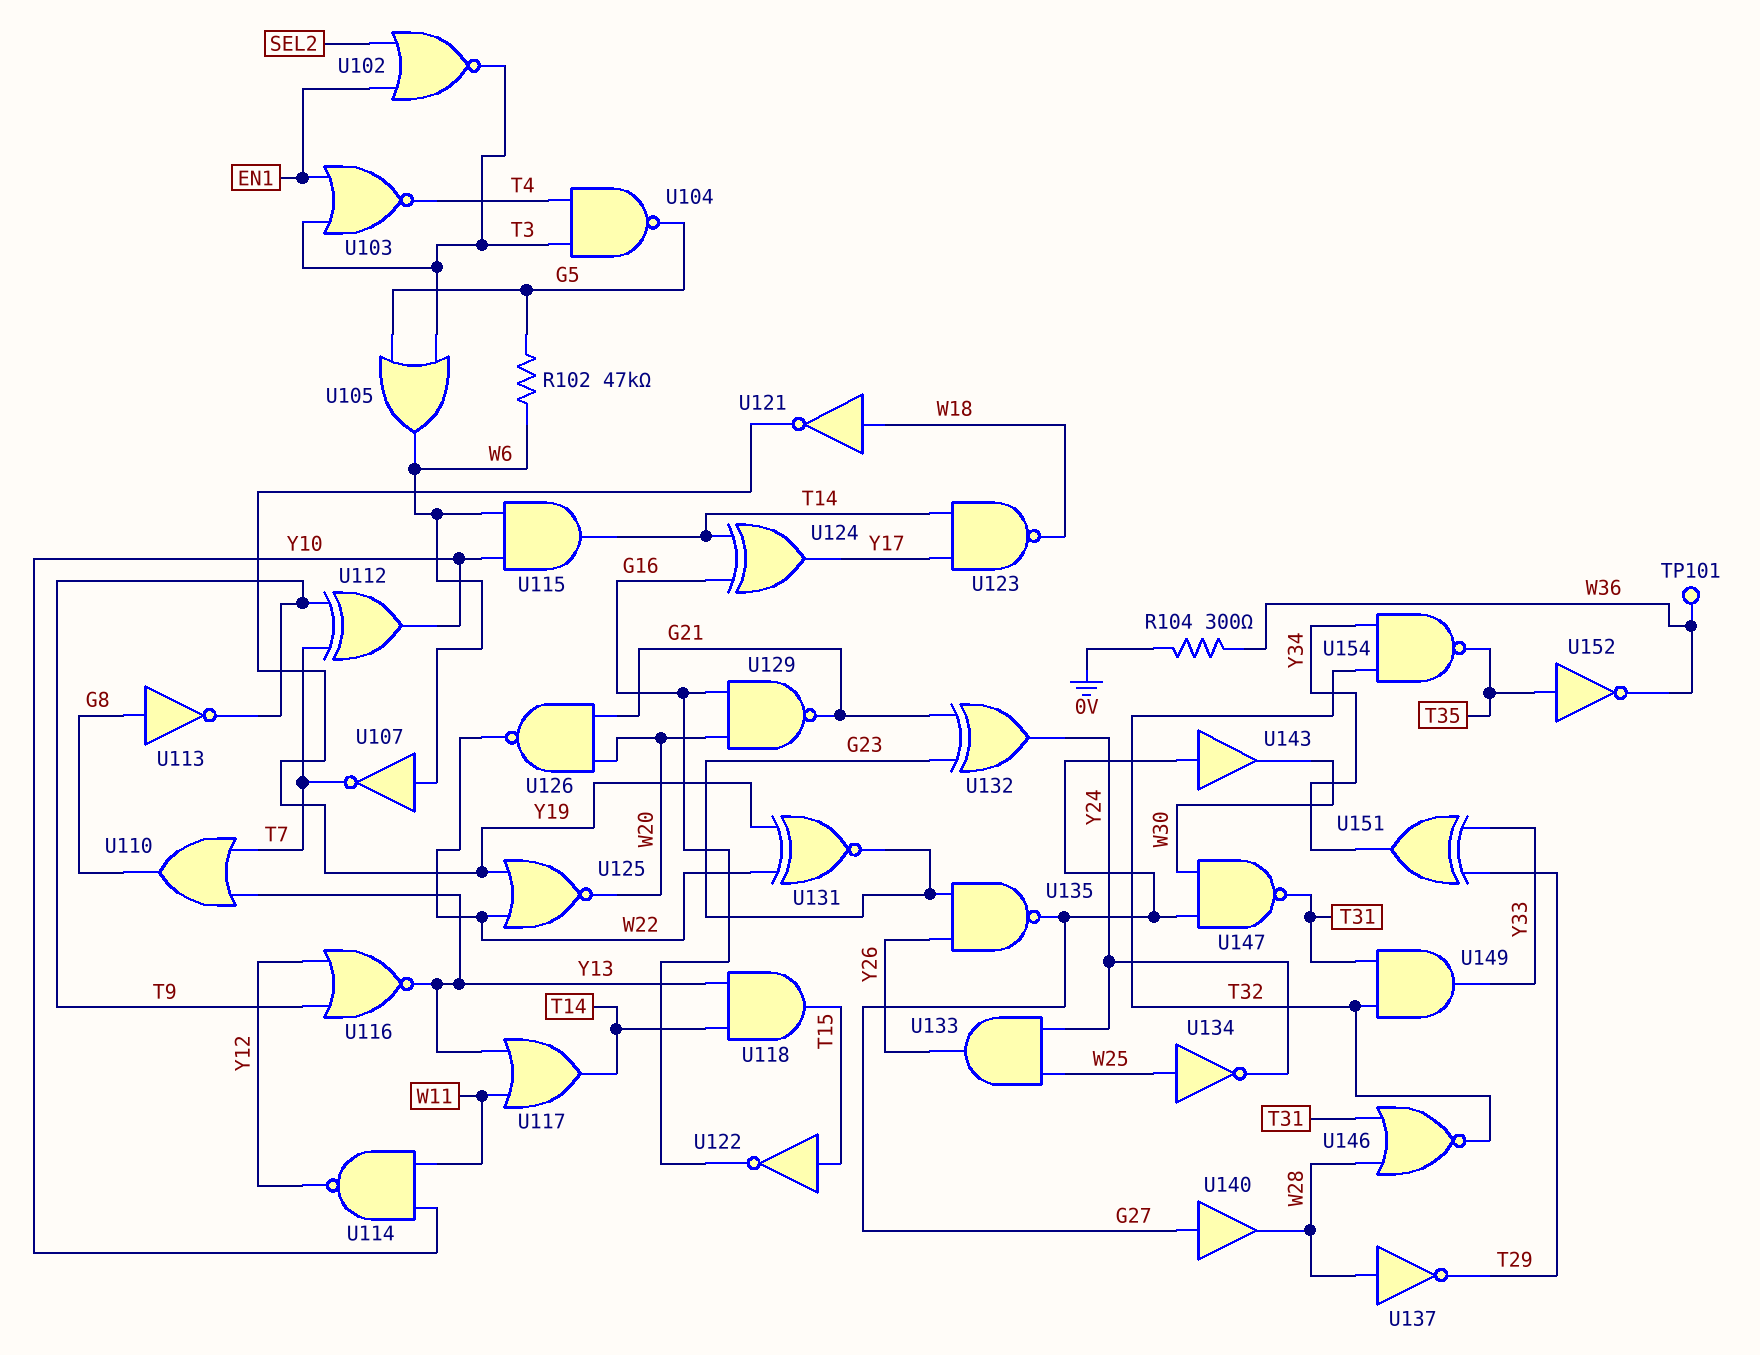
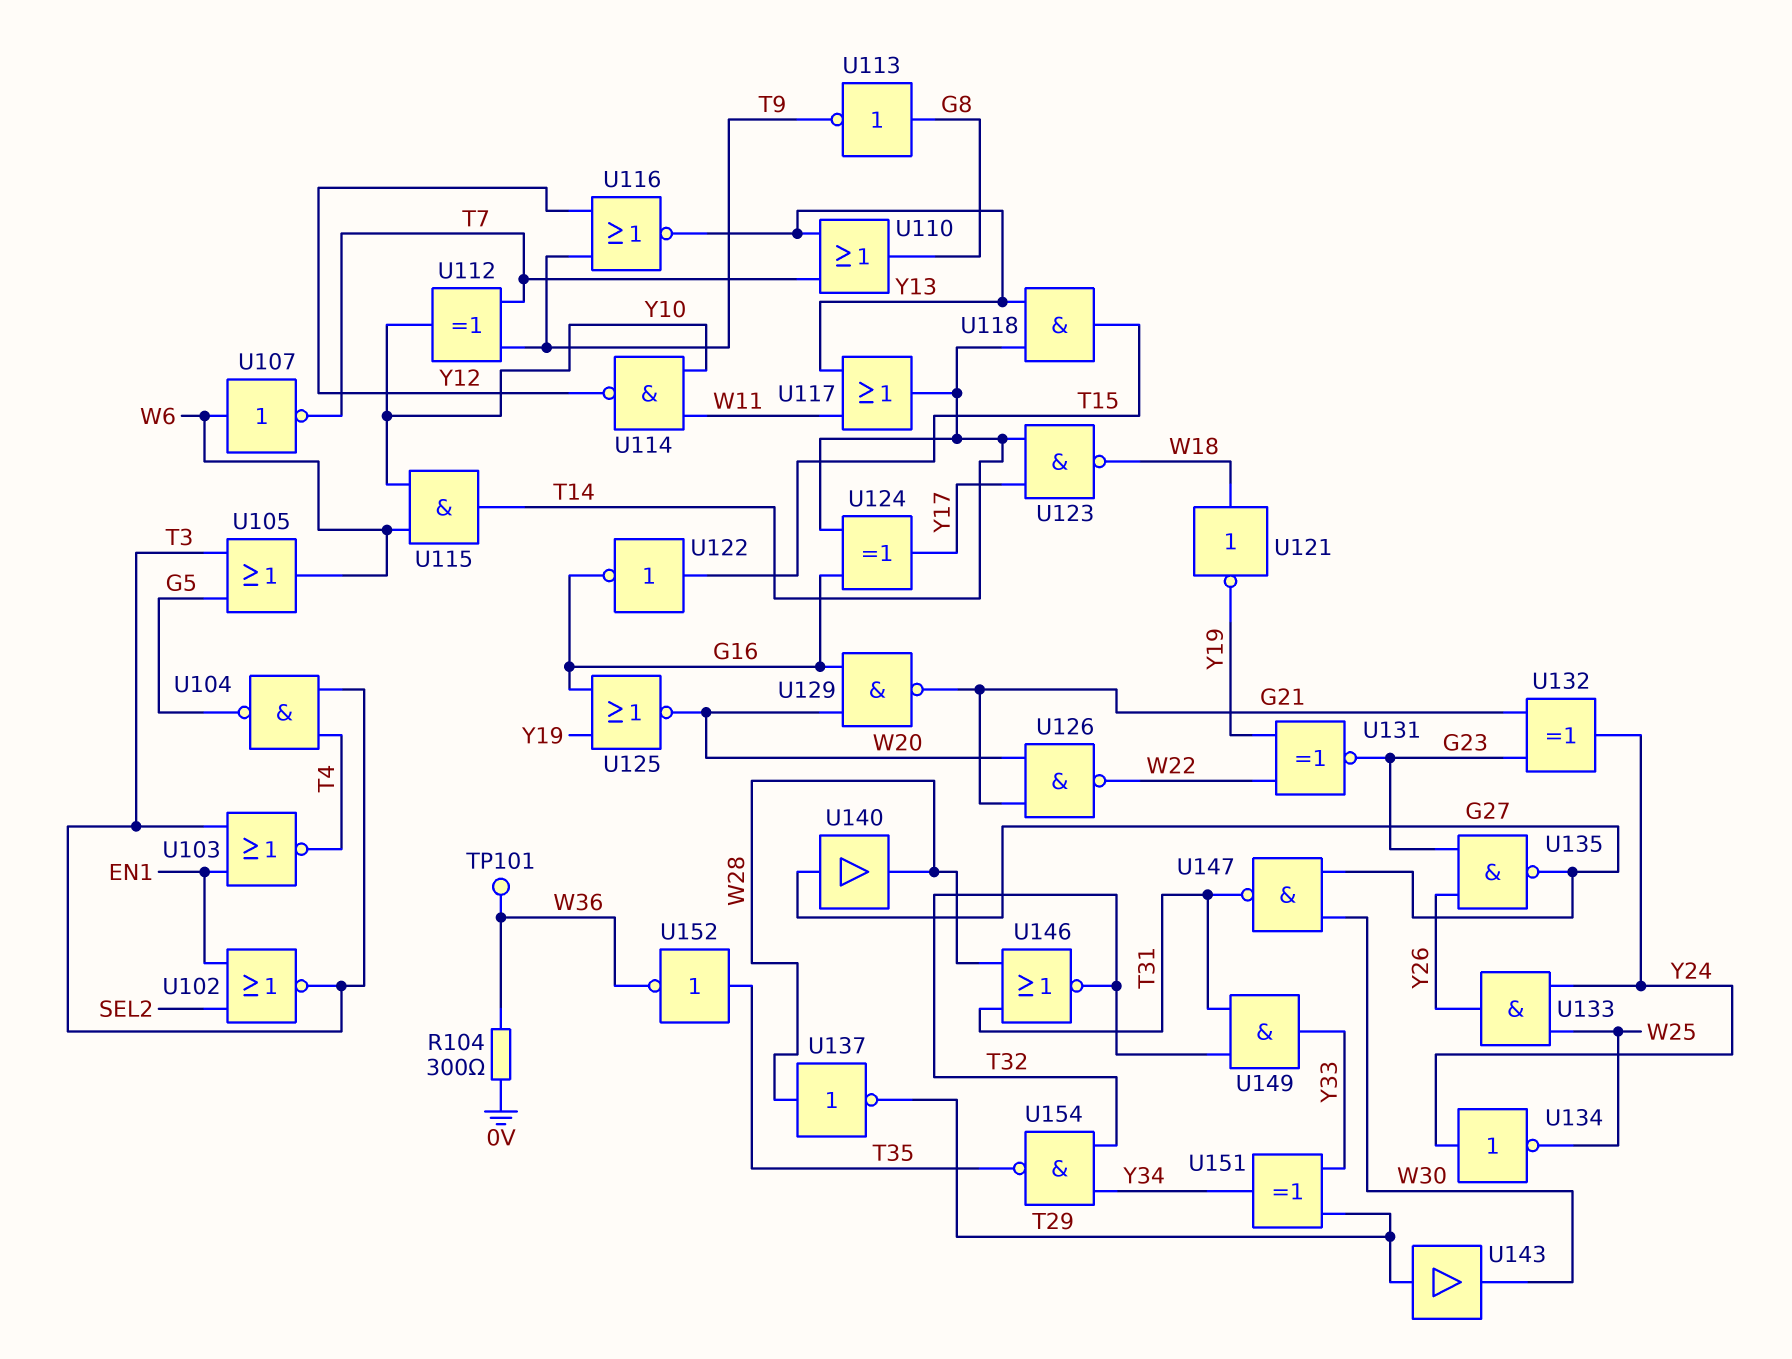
R102: 47k (G5, W6) -> none
U125: NOR (in W22, in Y19, out W20) -> NOR (in G16, in Y19, out W20)
U134: NOT (in W25, out Y24) -> NOT (in Y24, out W25)
U143: buffer (in G27, out W30) -> buffer (in T29, out W30)

